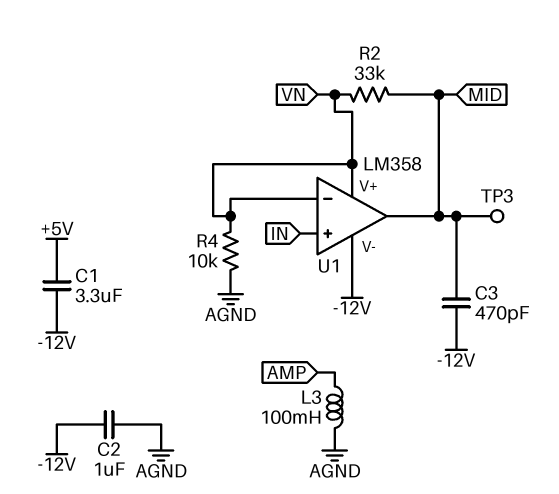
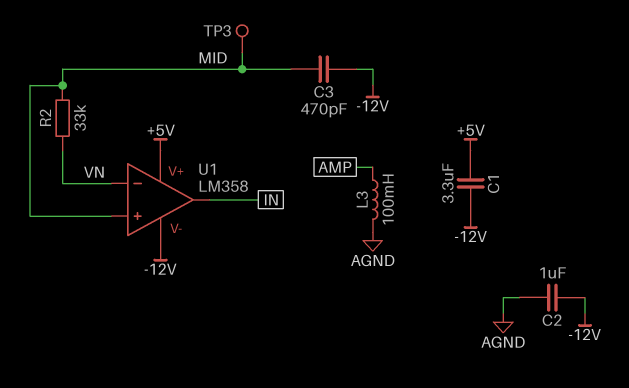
R4: 10k (AGND, VN) -> none
U1 pin V+: VN -> +5V
U1 pin in+: IN -> MID
U1 pin out: MID -> IN

